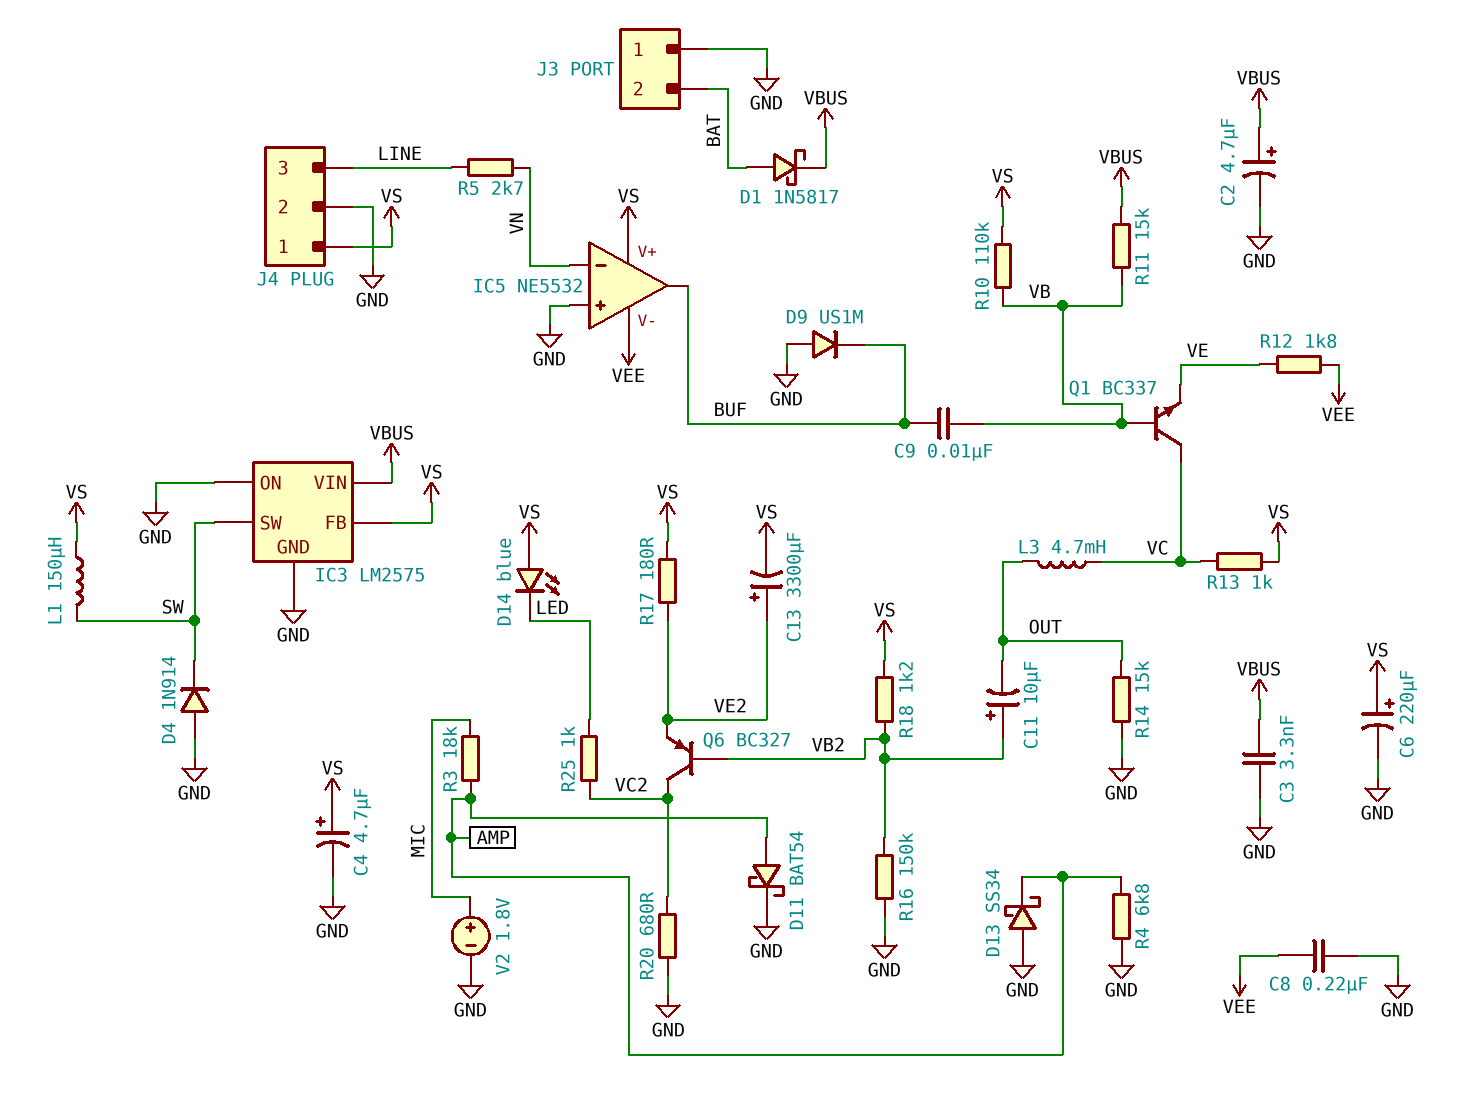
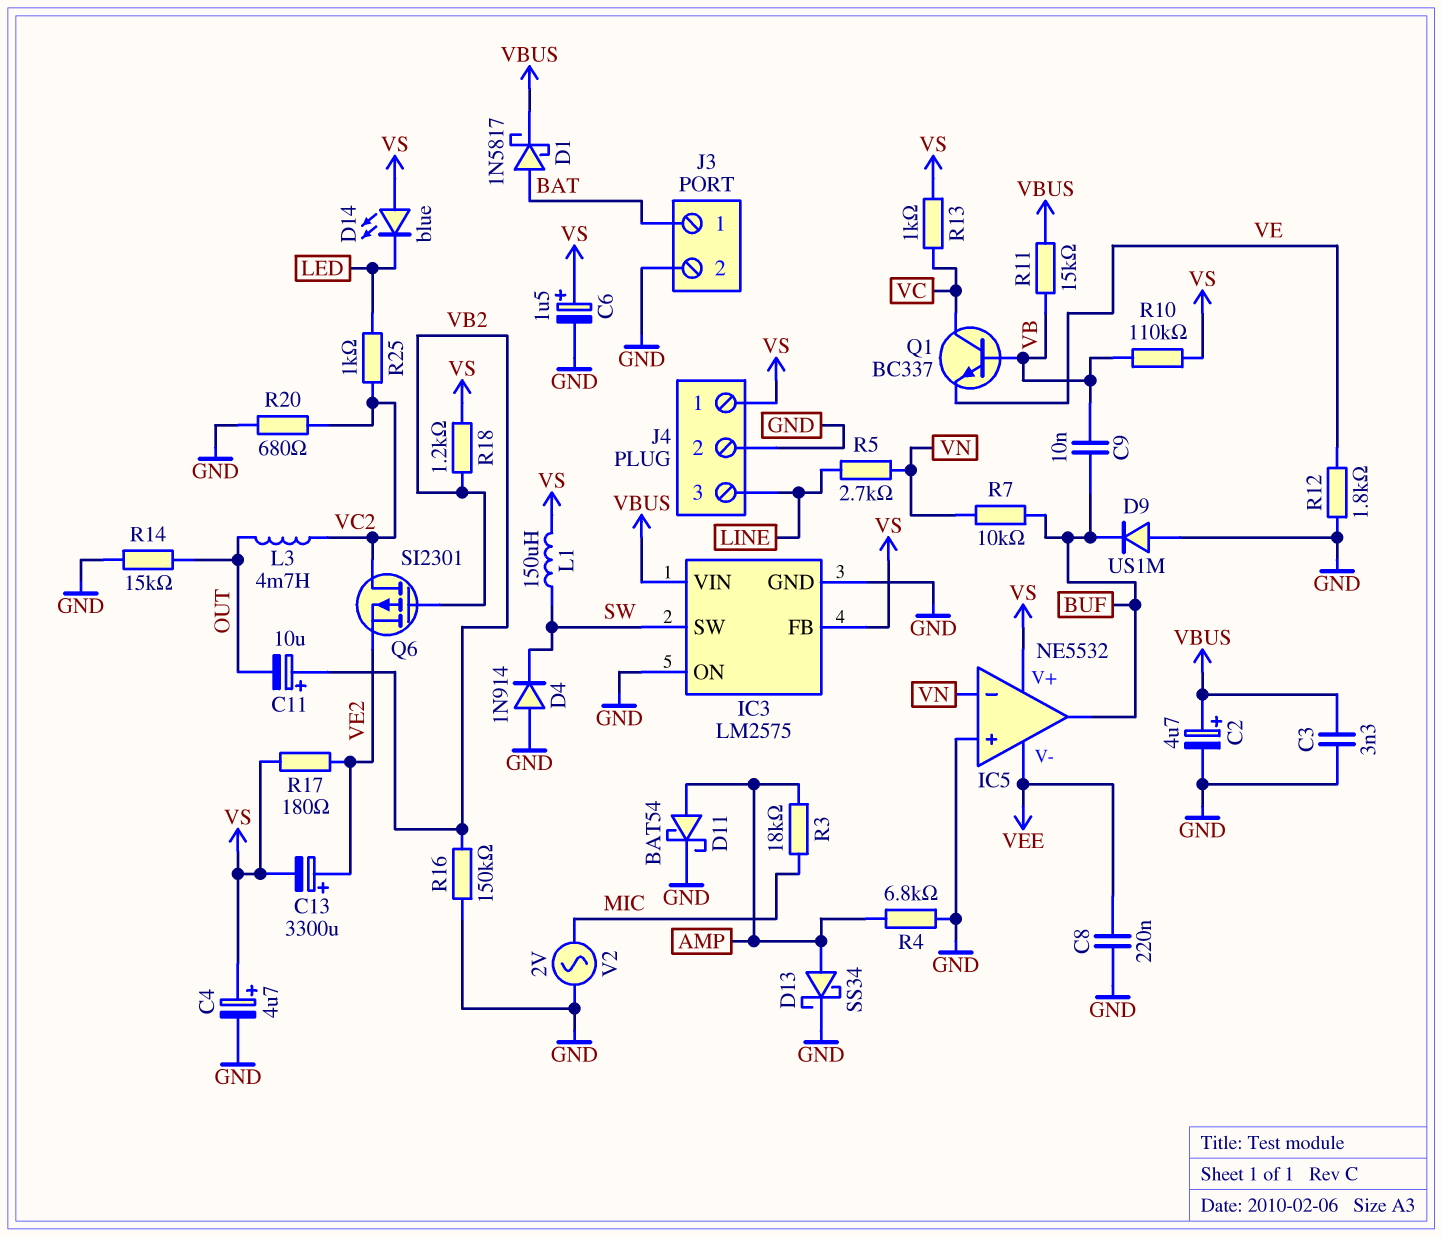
C6: 220uF (plus VS, minus GND) -> 1.5uF (plus VS, minus GND)
D13: schottky SS34 (A GND, K AMP) -> schottky SS34 (A AMP, K GND)
J3 pin 1: GND -> BAT
J3 pin 2: BAT -> GND
L3: 4.7mH (OUT, VC) -> 4.7mH (OUT, VC2)
Q6: PNP BC327 (B VB2, C VC2, E VE2) -> PMOS SI2301 (G VB2, D VC2, S VE2)
R7: none -> 10k (BUF, VN)
R12: 1.8k (VE, VEE) -> 1.8k (GND, VE)
V2: 1.8V (plus MIC, minus GND) -> AC 2V (GND, MIC)

